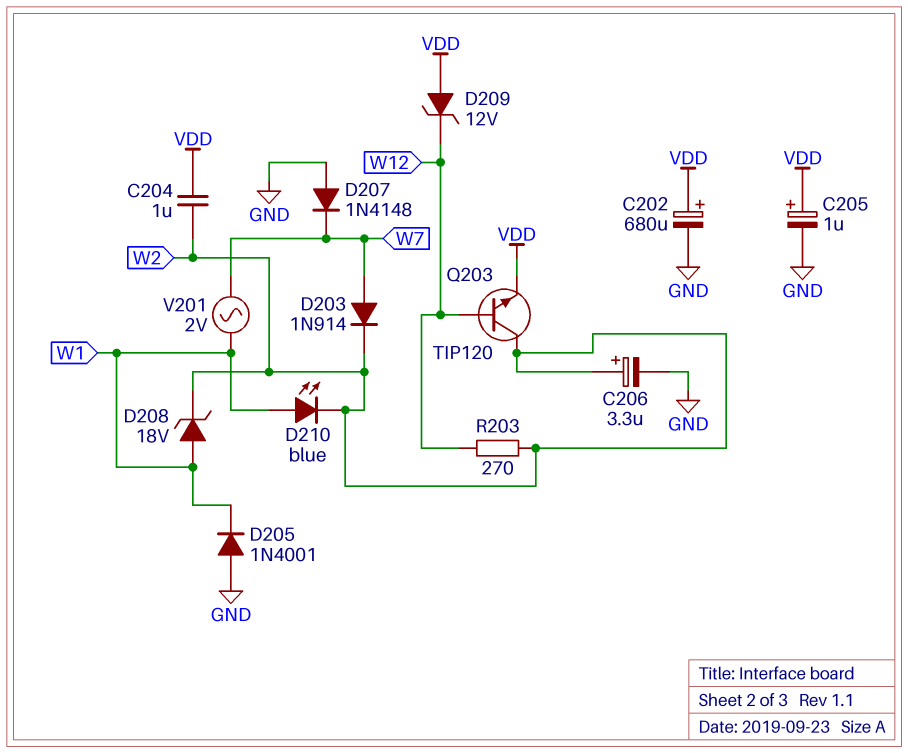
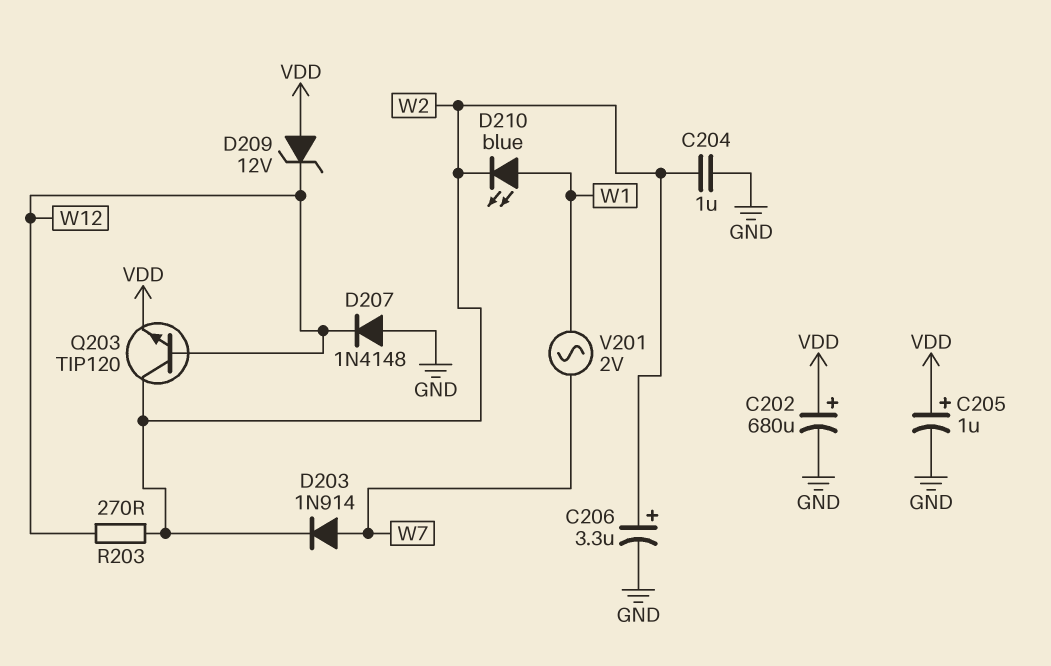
C204: 1uF (VDD, W2) -> 1uF (GND, W2)
D205: diode 1N4001 (A GND, K W1) -> none
D207: diode 1N4148 (A GND, K W7) -> diode 1N4148 (A GND, K W12)
D208: zener 18V (A W1, K W2) -> none

